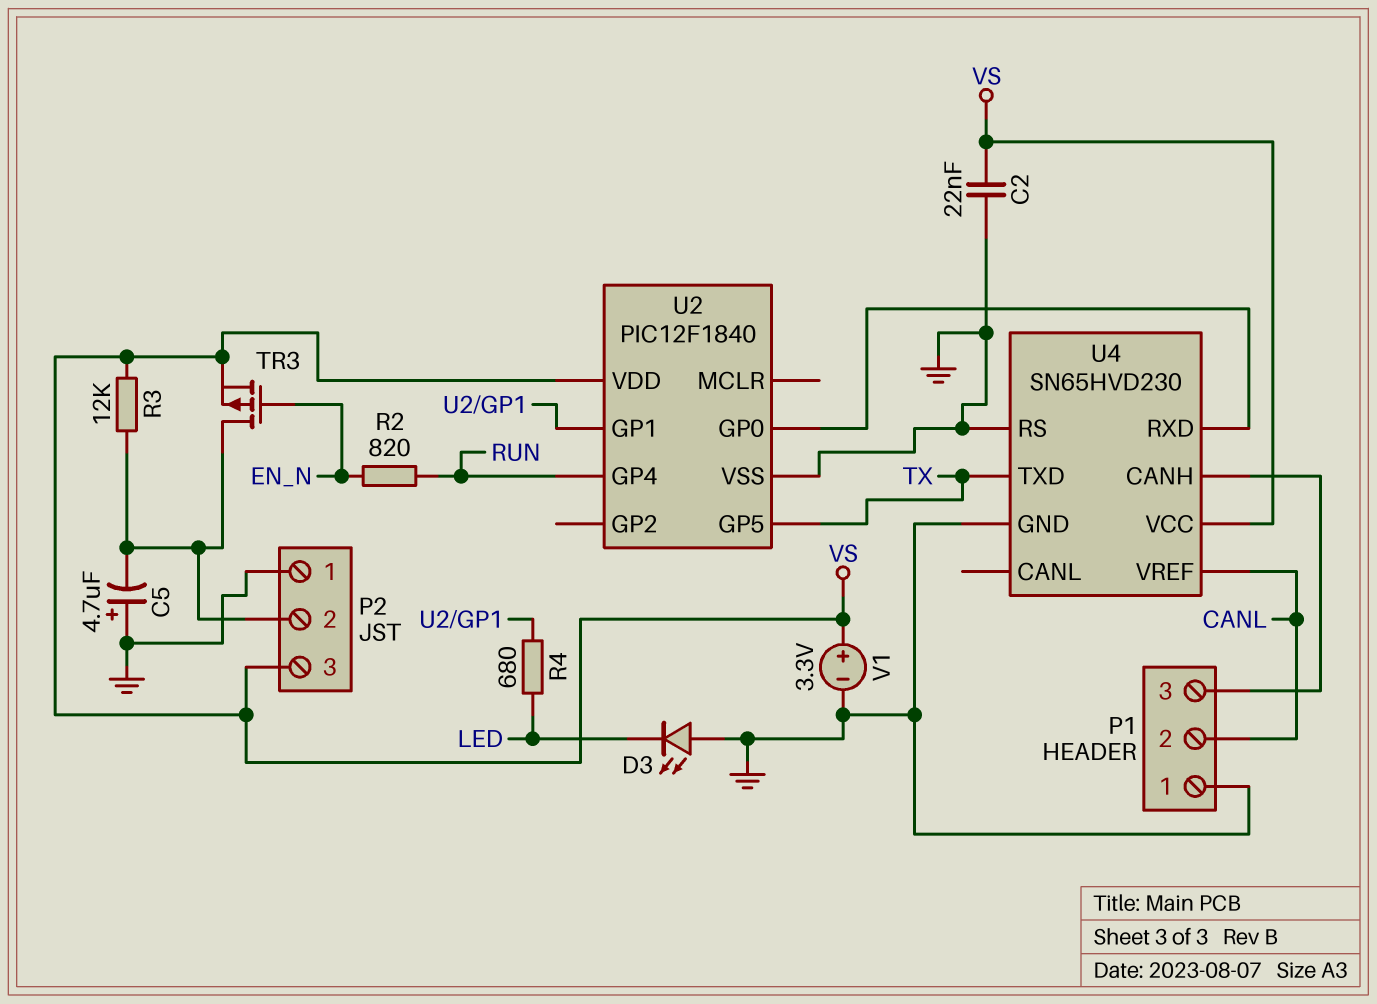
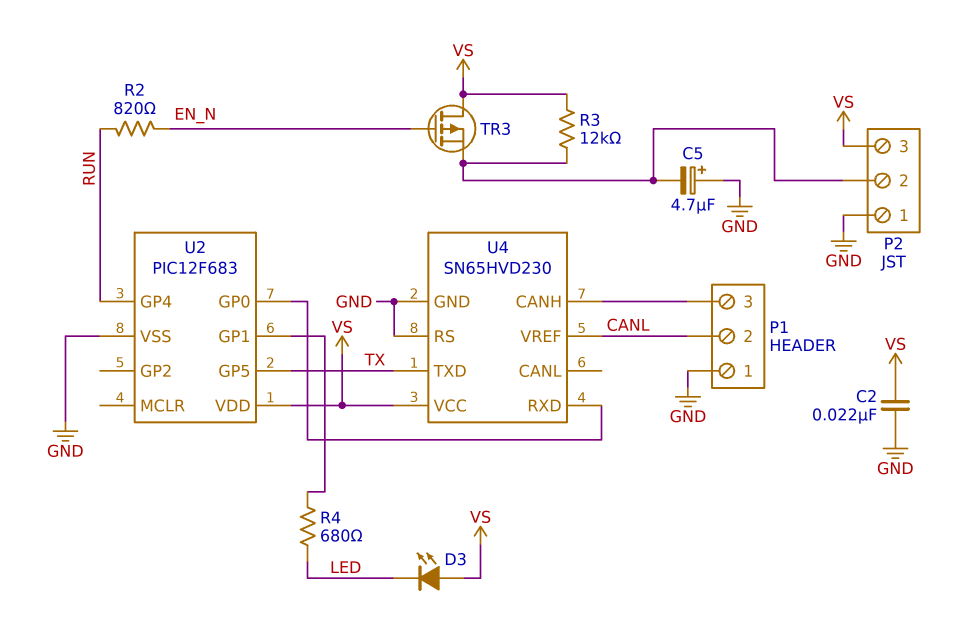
D3: LED (A GND, K LED) -> LED (A VS, K LED)
TR3: PMOS (G EN_N, D P2/2, S VS) -> PMOS (G EN_N, D VS, S P2/2)
U2: PIC12F1840 -> PIC12F683
V1: 3.3V (plus VS, minus GND) -> none

